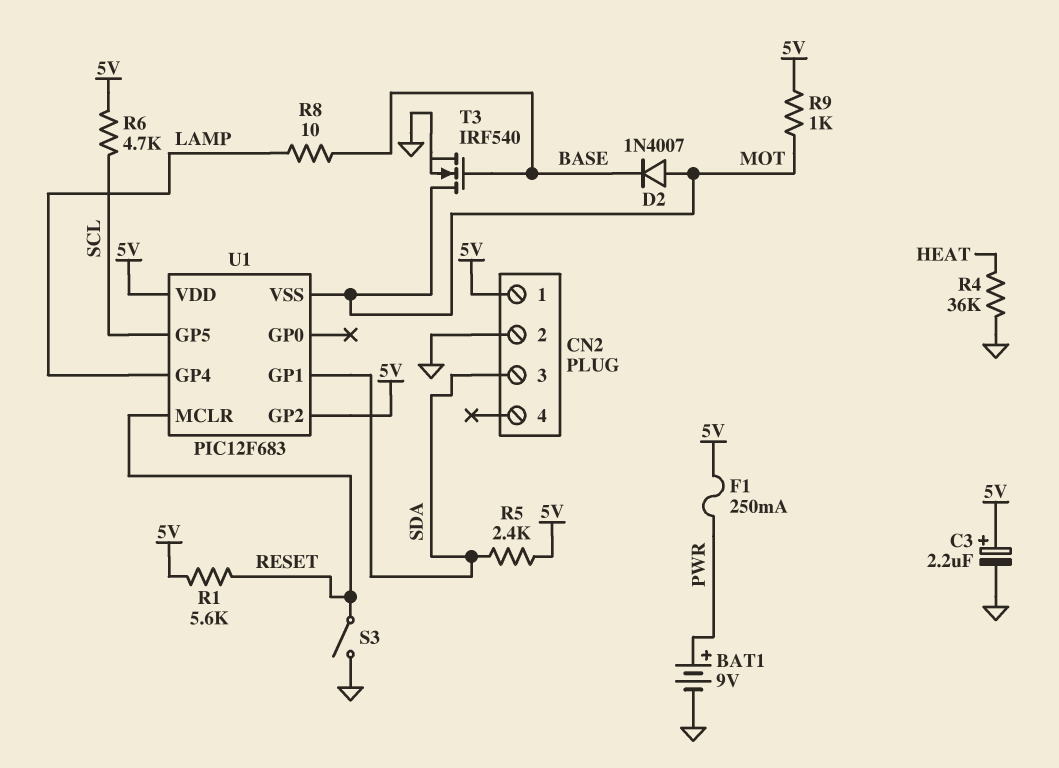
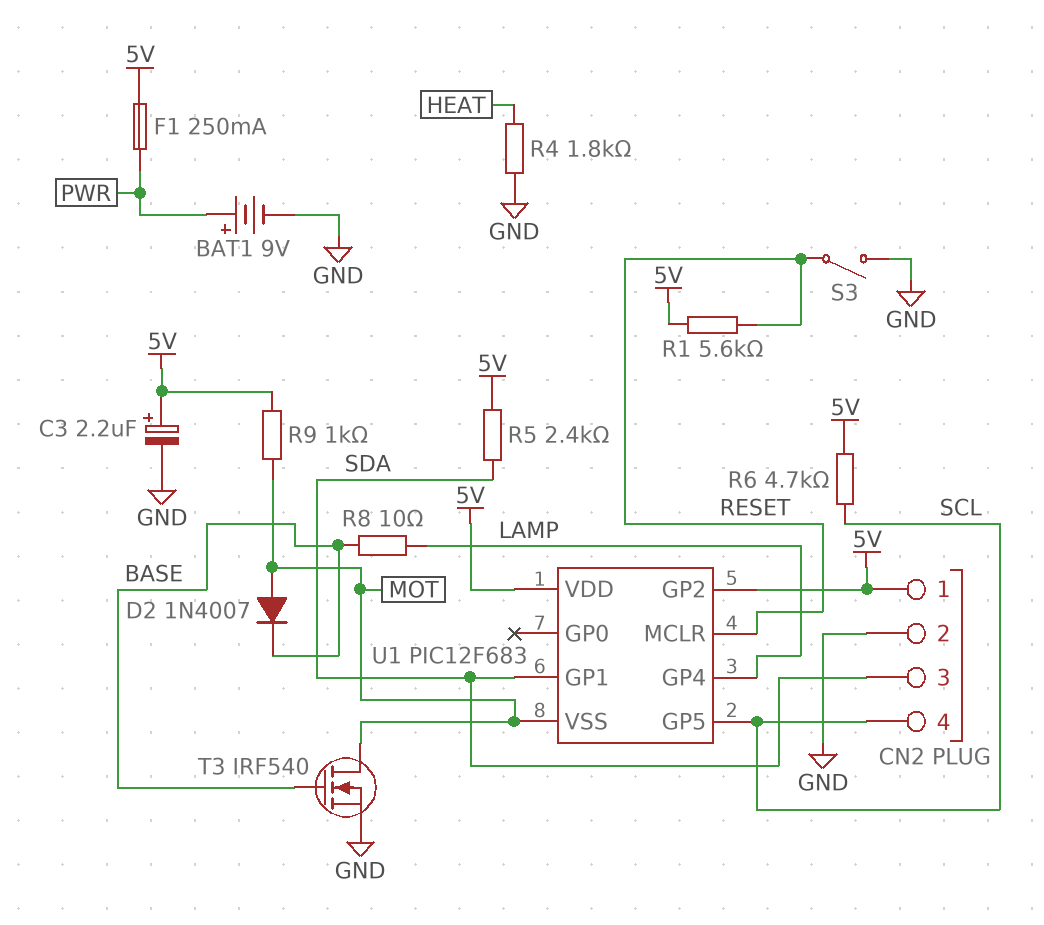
CN2 pin 4: none -> SCL
R4: 36k (GND, HEAT) -> 1.8k (GND, HEAT)

